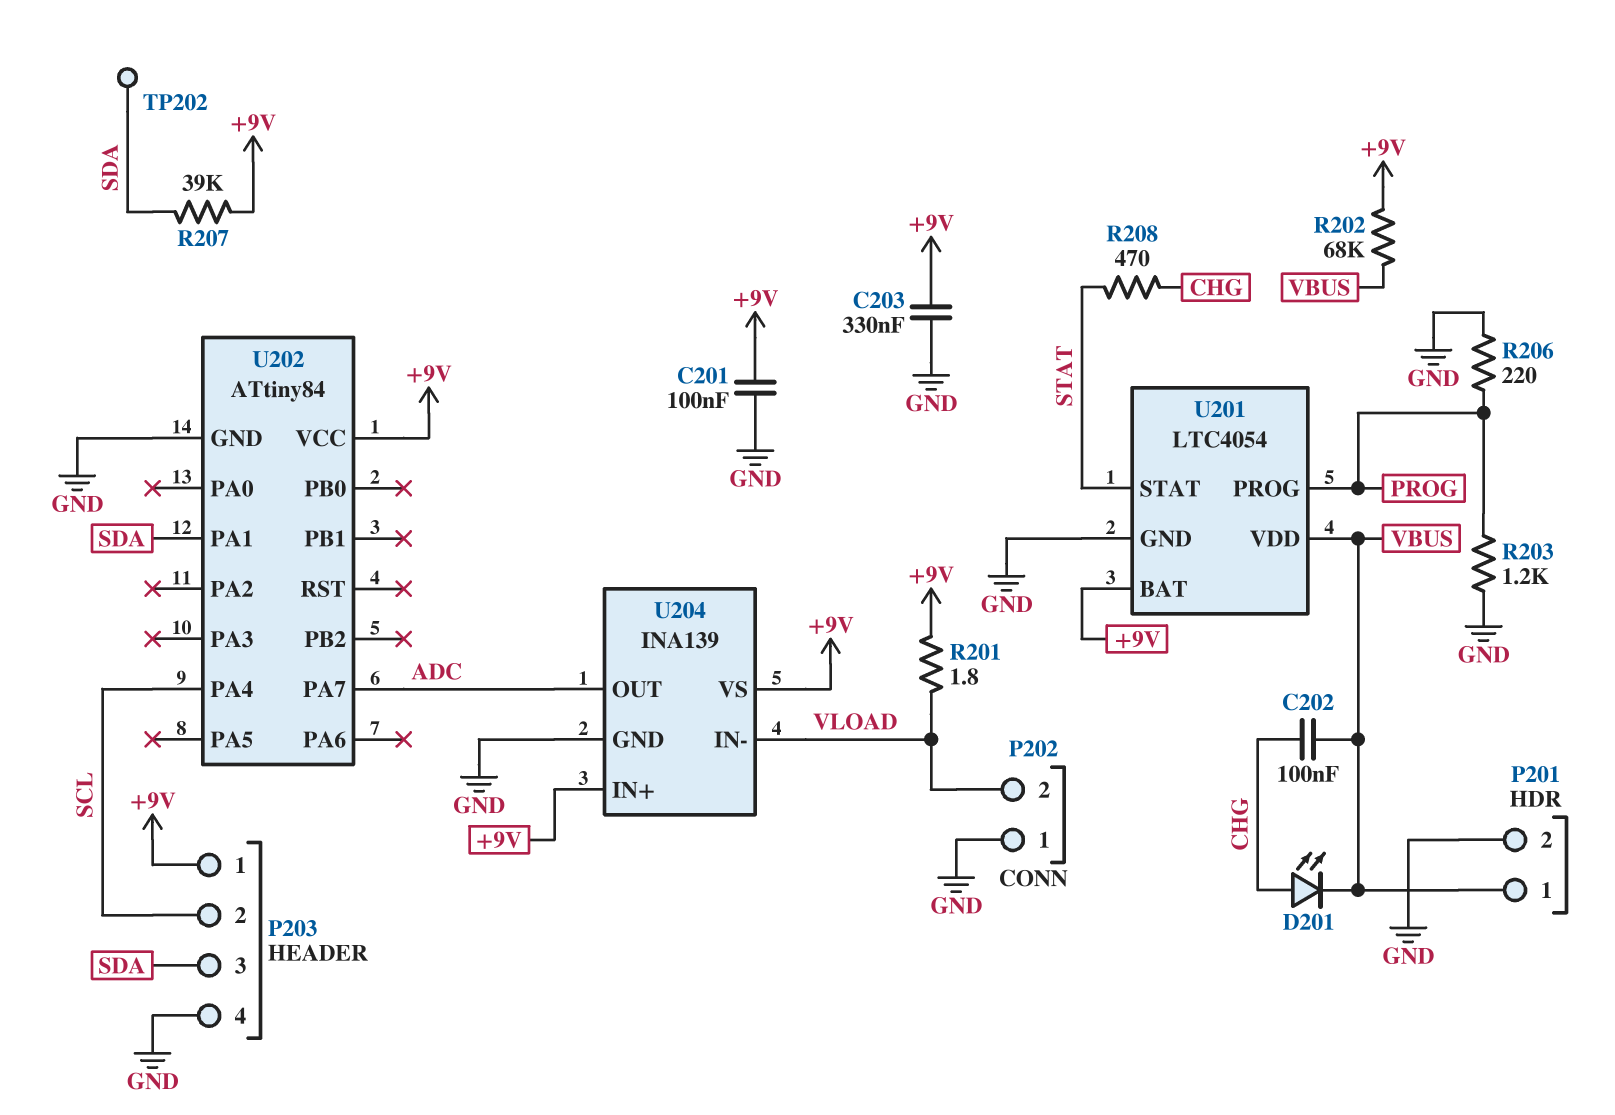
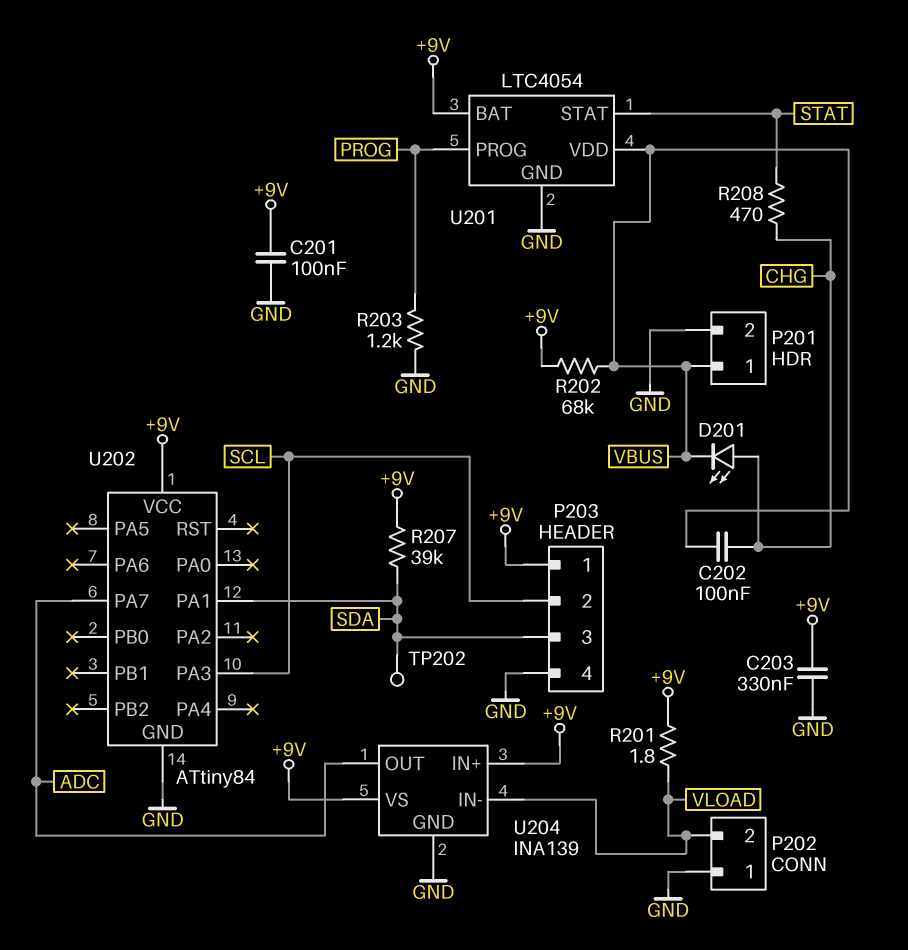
R206: 220 (GND, PROG) -> none
U202 pin PA3: none -> SCL
U202 pin PA4: SCL -> none

